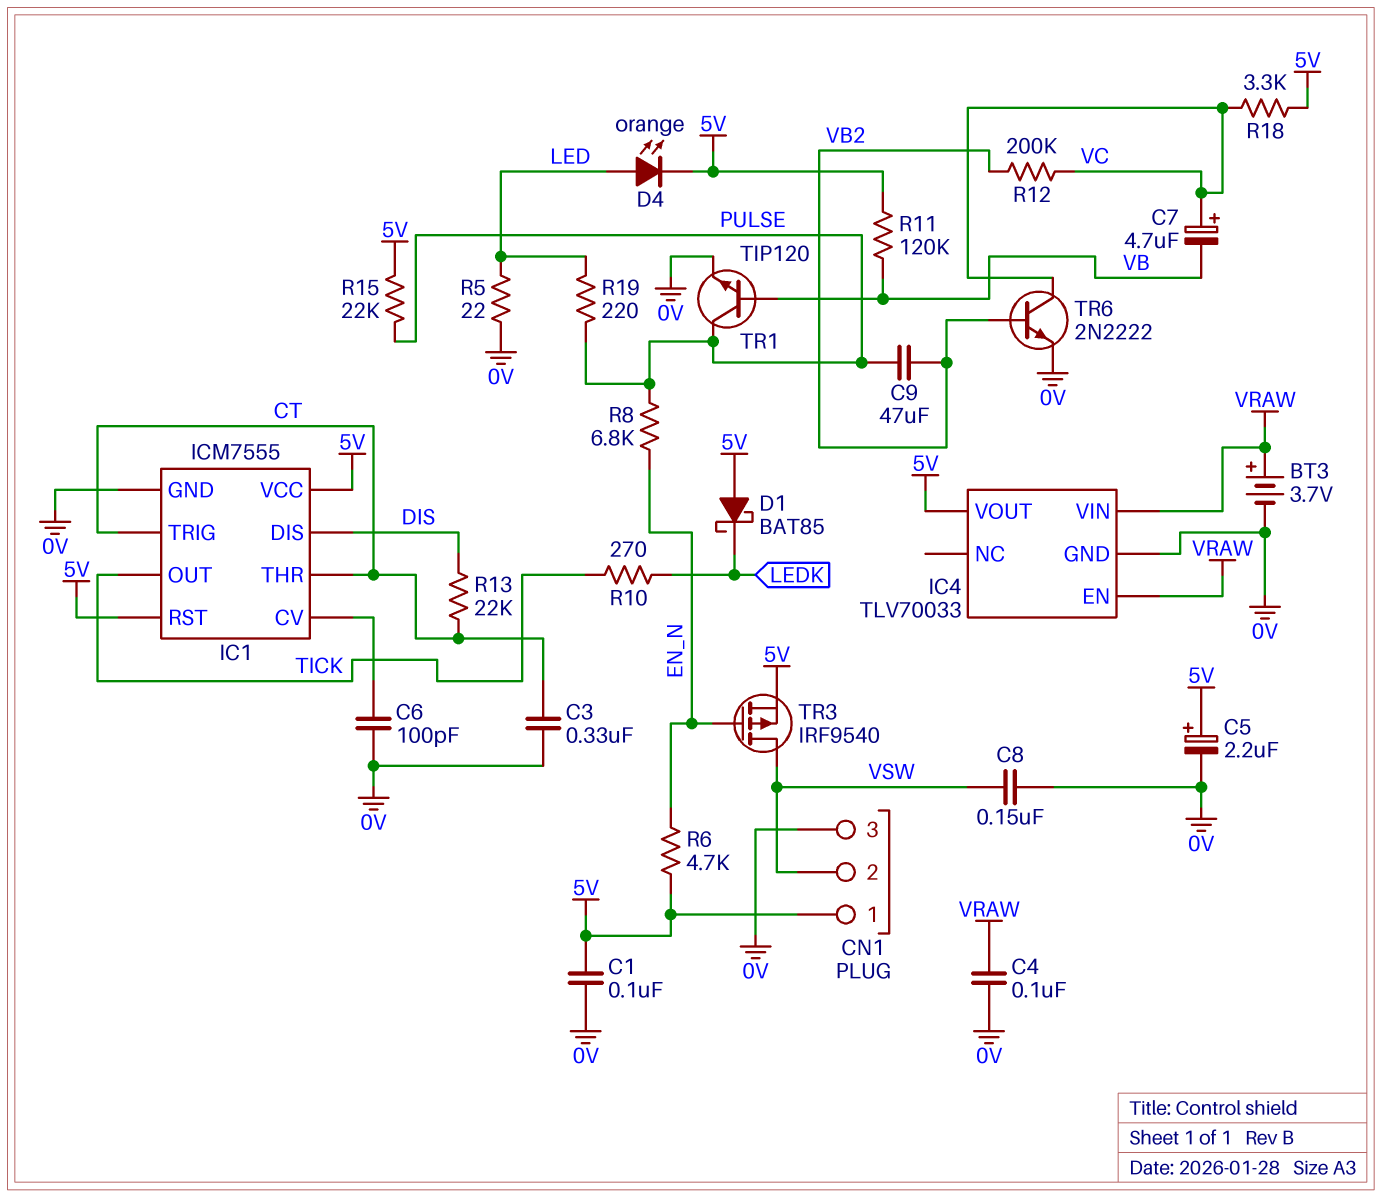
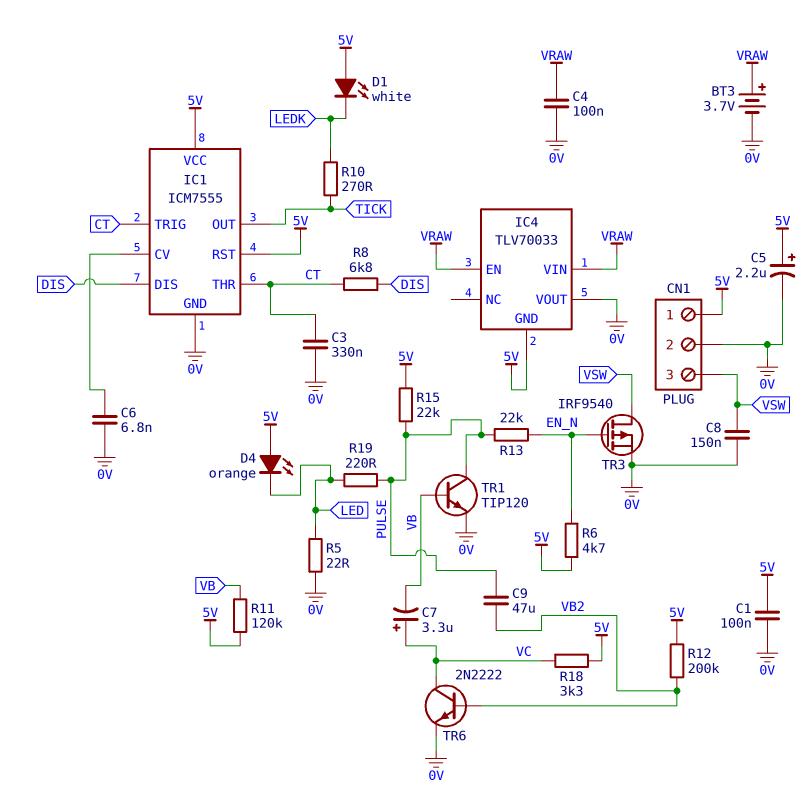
C6: 100pF (0V, IC1/CV) -> 6.8nF (0V, IC1/CV)
C7: 4.7uF (plus VC, minus VB) -> 3.3uF (plus VC, minus VB)
CN1 pin 2: VSW -> 0V
CN1 pin 3: 0V -> VSW
D1: schottky BAT85 (A 5V, K LEDK) -> LED white (A 5V, K LEDK)
D4: LED orange (A LED, K 5V) -> LED orange (A 5V, K LED)
IC4 pin GND: 0V -> 5V
IC4 pin VOUT: 5V -> 0V
R8: 6.8k (EN_N, PULSE) -> 6.8k (CT, DIS)
R12: 200k (VB2, VC) -> 200k (5V, VB2)
R13: 22k (CT, DIS) -> 22k (EN_N, PULSE)
TR3: PMOS IRF9540 (G EN_N, D VSW, S 5V) -> PMOS IRF9540 (G EN_N, D VSW, S 0V)

